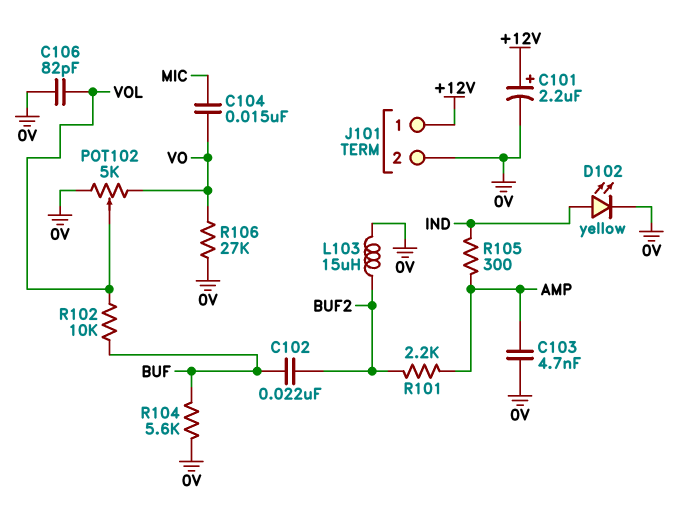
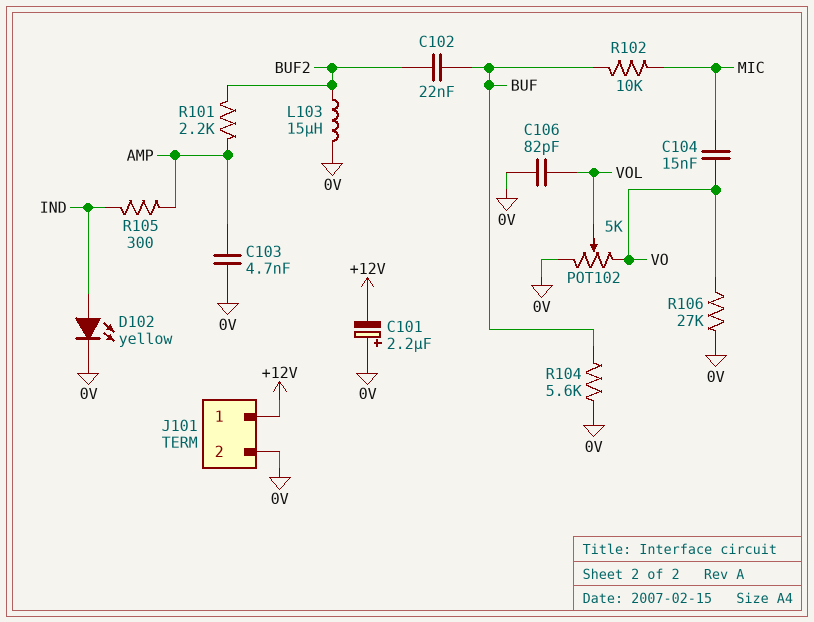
C101: 2.2uF (plus +12V, minus 0V) -> 2.2uF (plus 0V, minus +12V)
R102: 10k (BUF, VOL) -> 10k (BUF, MIC)

